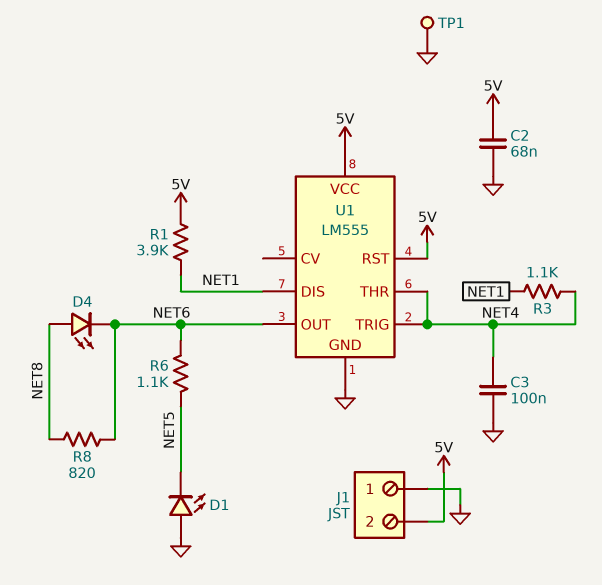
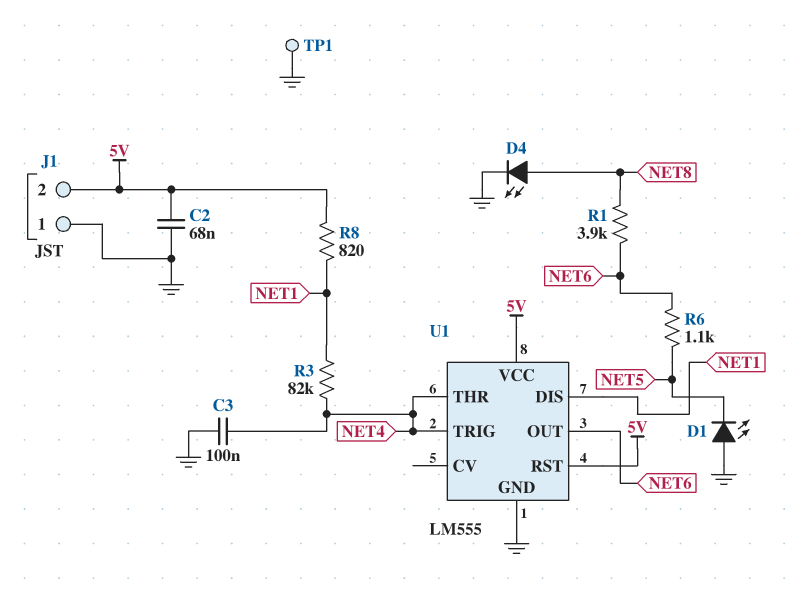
D4: LED (A NET8, K NET6) -> LED (A NET8, K GND)
R1: 3.9k (5V, NET1) -> 3.9k (NET6, NET8)
R3: 1.1k (NET1, NET4) -> 82k (NET1, NET4)
R8: 820 (NET6, NET8) -> 820 (5V, NET1)

